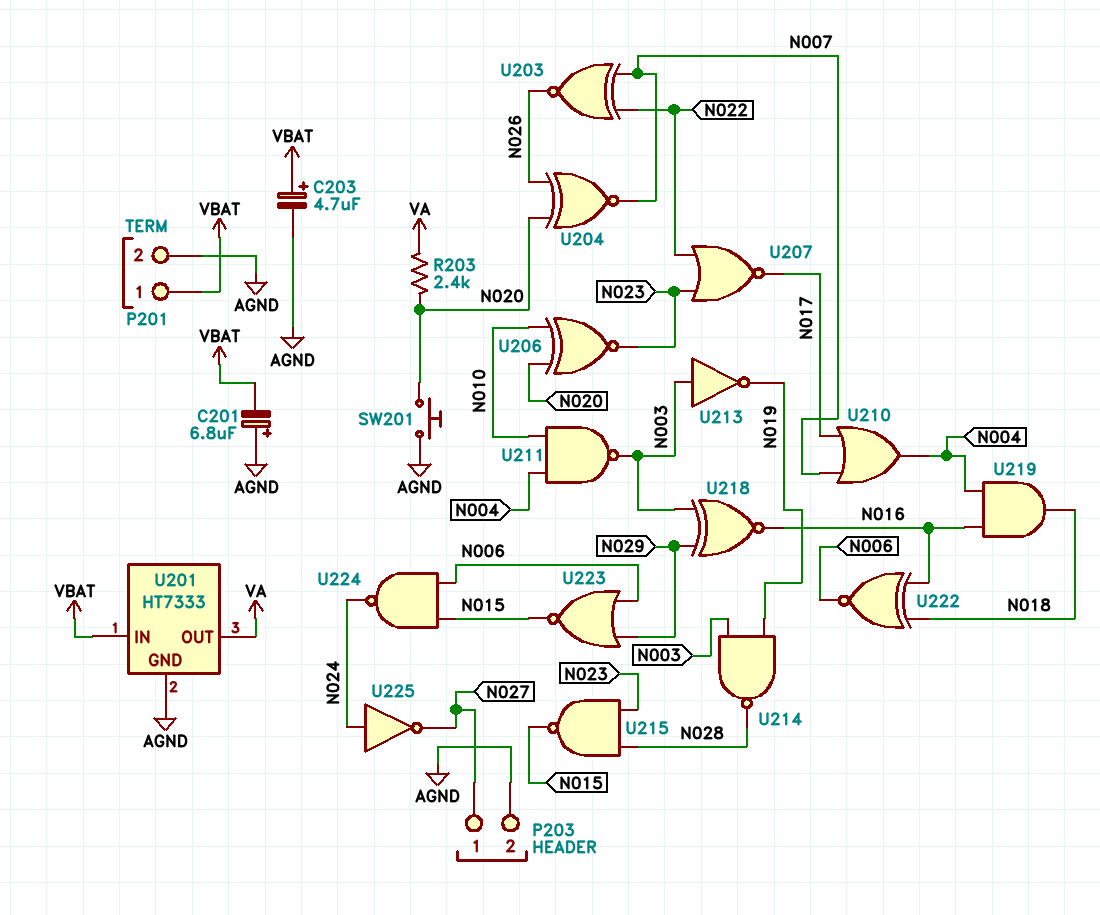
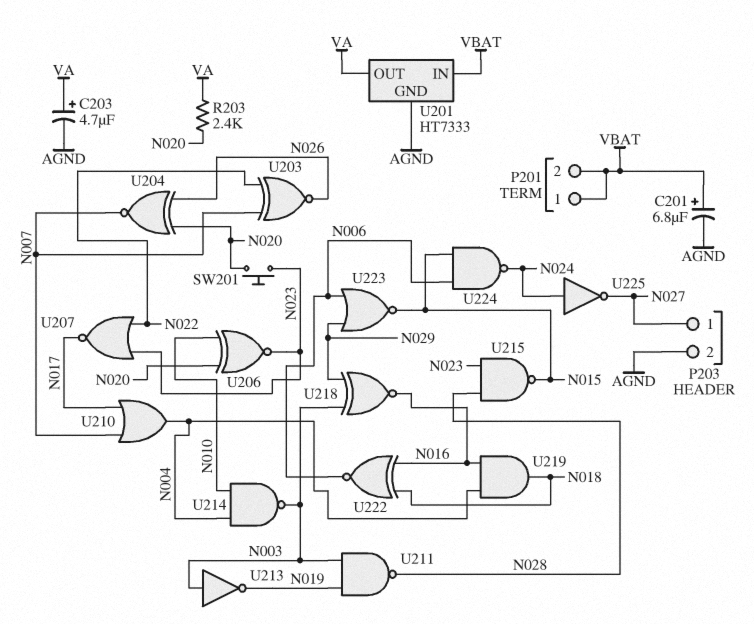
C201: 6.8uF (plus AGND, minus VBAT) -> 6.8uF (plus VBAT, minus AGND)
C203: 4.7uF (plus VBAT, minus AGND) -> 4.7uF (plus VA, minus AGND)
P201 pin 2: AGND -> VBAT
SW201: button (AGND, N020) -> button (N020, N023)
U211: NAND (in N004, in N010, out N003) -> NAND (in N003, in N019, out N028)
U214: NAND (in N003, in N019, out N028) -> NAND (in N004, in N010, out N003)

